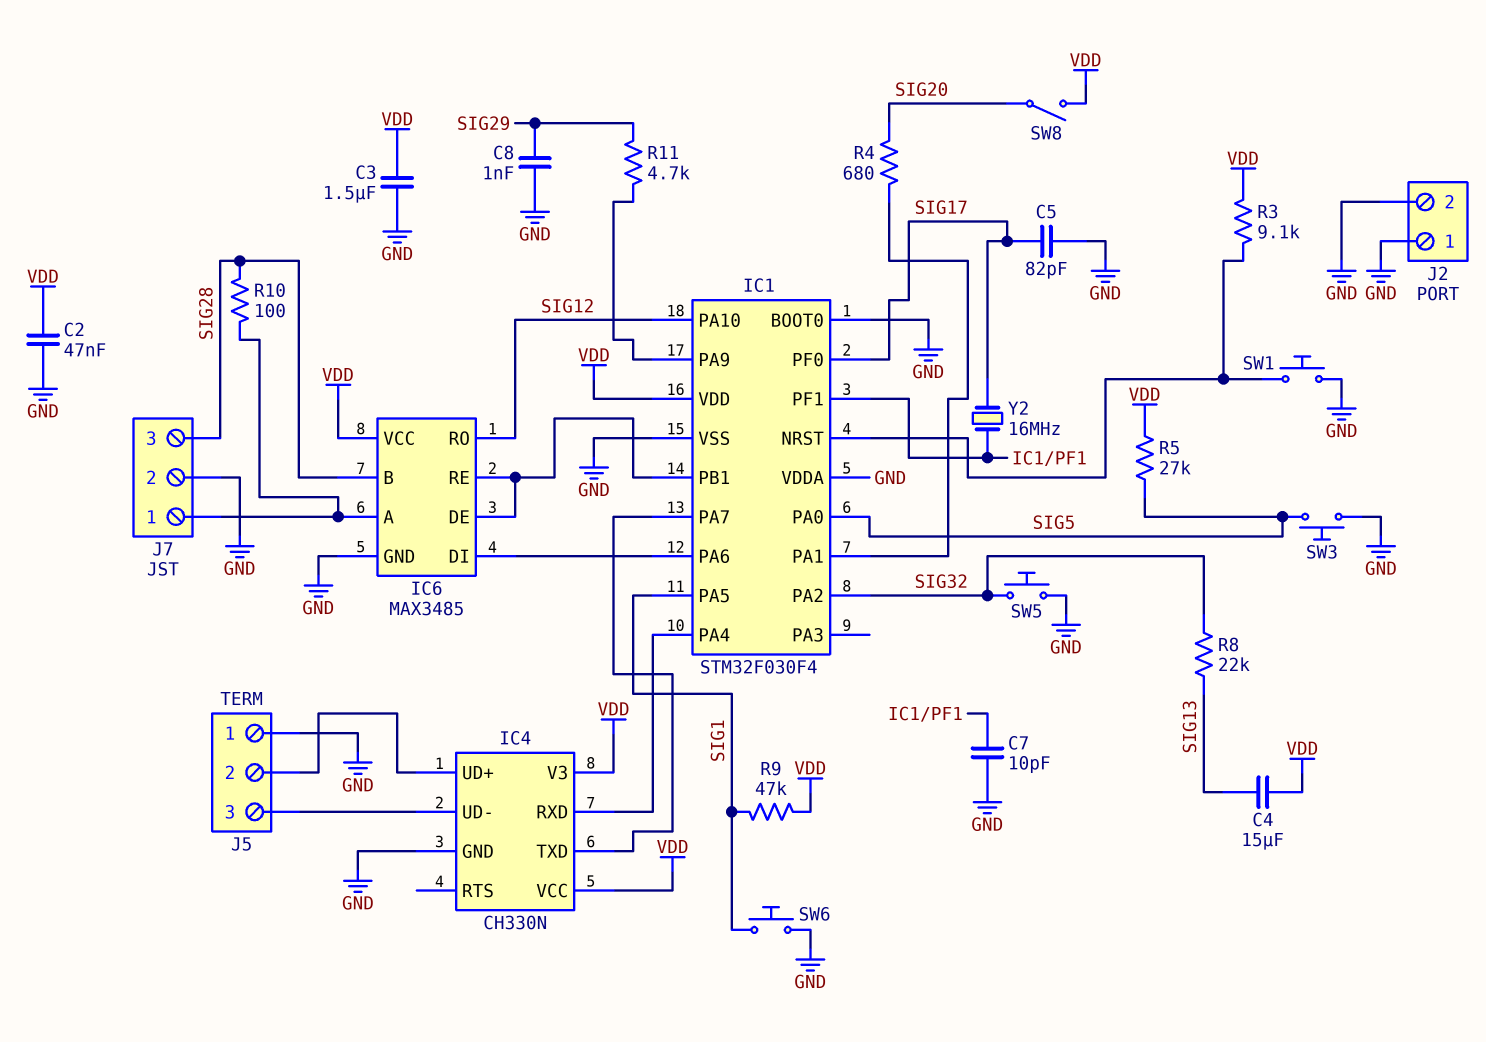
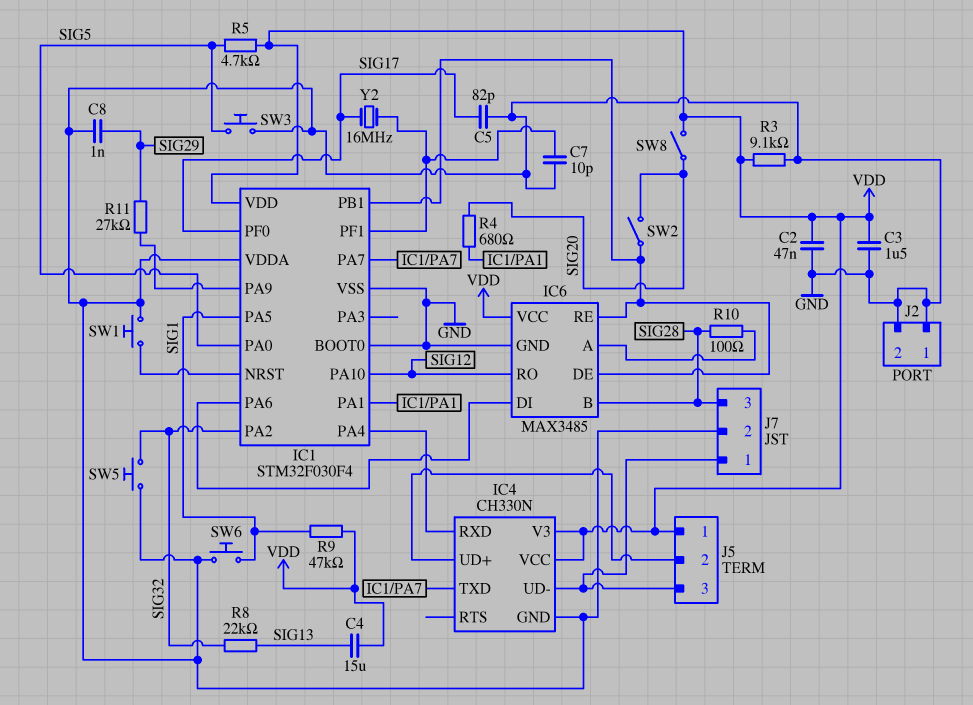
J5 pin 1: GND -> VDD
J7 pin 1: IC6/A -> IC4/UD-
R3: 9.1k (IC1/NRST, VDD) -> 9.1k (GND, VDD)
R5: 27k (SIG5, VDD) -> 4.7k (SIG5, VDD)
R11: 4.7k (IC1/PA9, SIG29) -> 27k (IC1/PA9, SIG29)
SW2: none -> switch (IC1/PB1, SIG20)

